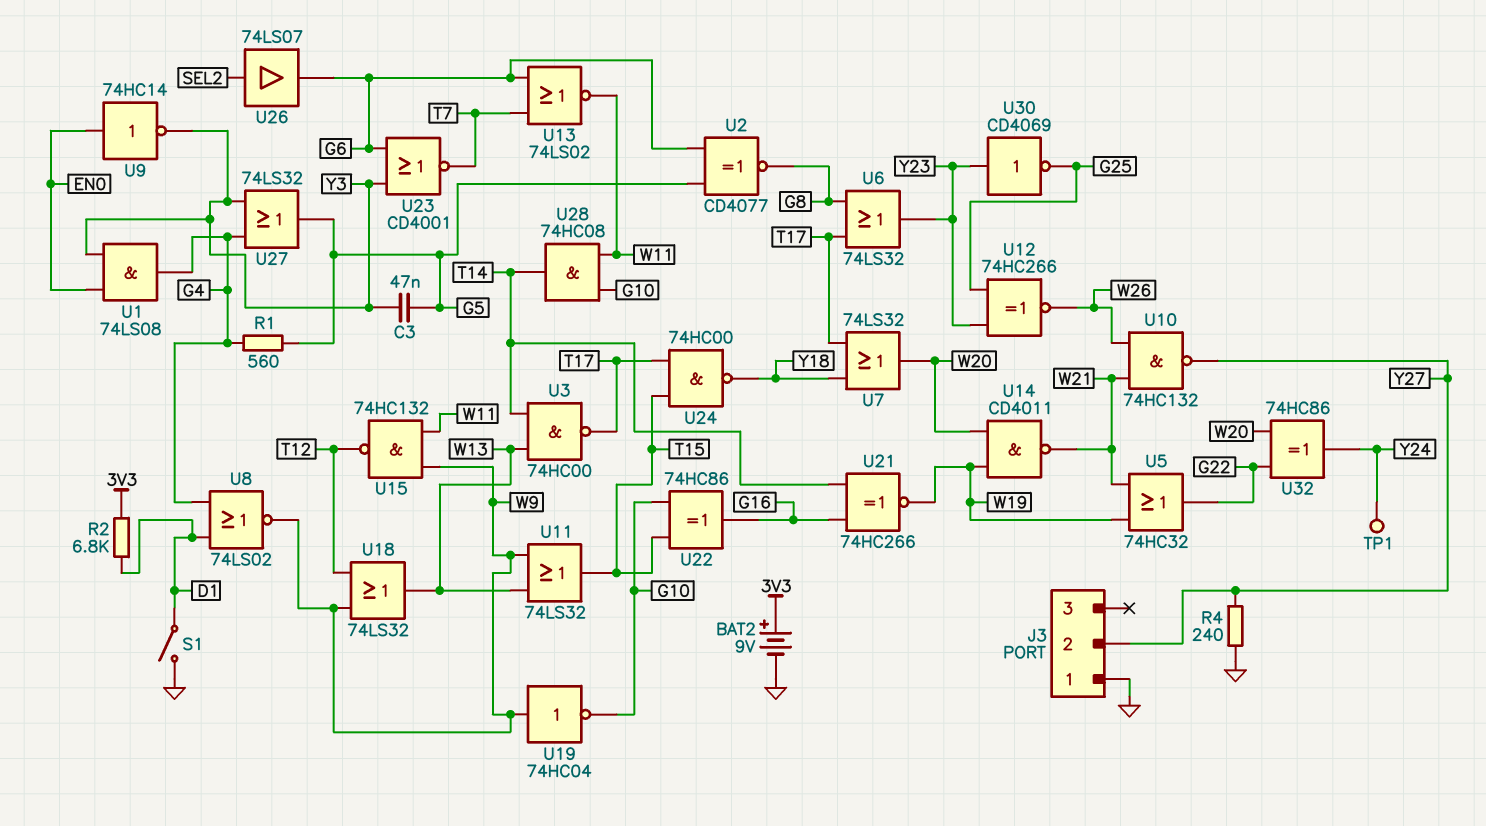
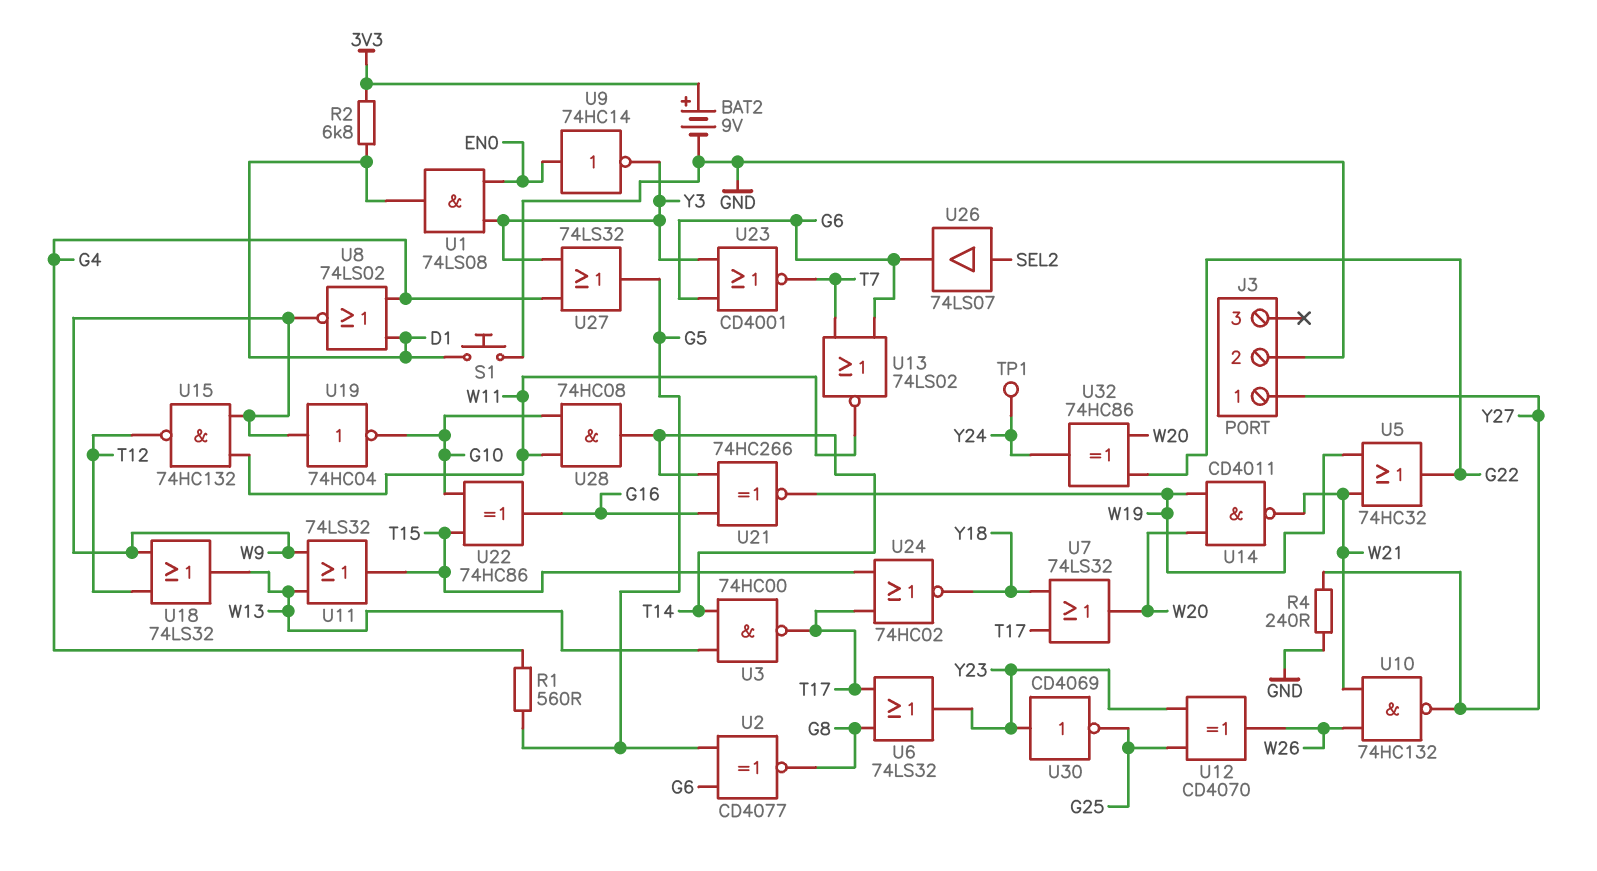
C3: 47nF (G5, Y3) -> none
J3 pin 1: GND -> Y27
J3 pin 2: Y27 -> GND
S1: switch (D1, GND) -> button (D1, GND)
U1: AND 74LS08 (in EN0, in Y3, out G4) -> AND 74LS08 (in EN0, in Y3, out D1)
U12: XNOR 74HC266 (in G25, in Y23, out W26) -> XOR CD4070 (in G25, in Y23, out W26)
U24: NAND 74HC00 (in T15, in T17, out Y18) -> NOR 74HC02 (in T15, in T17, out Y18)

